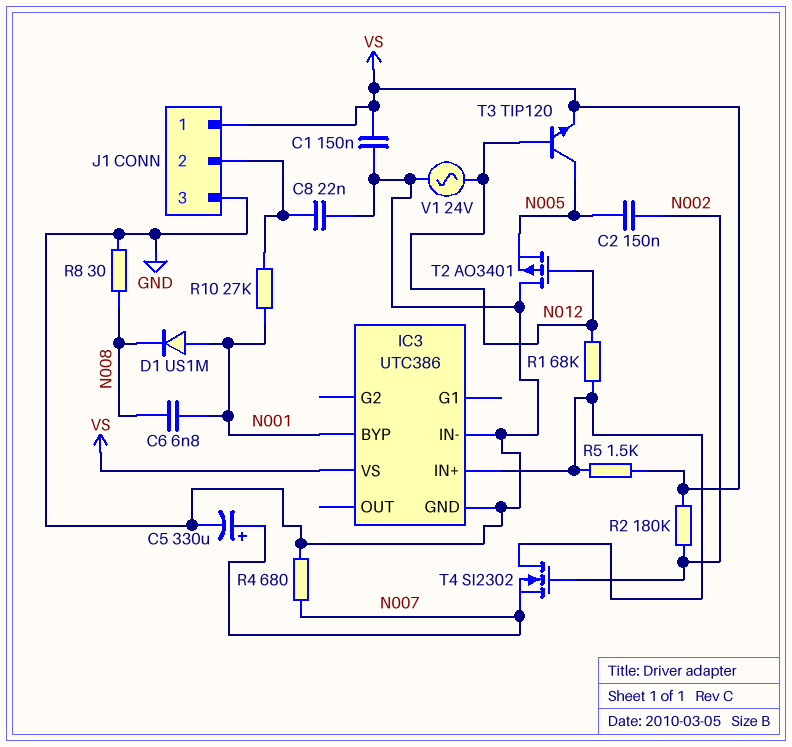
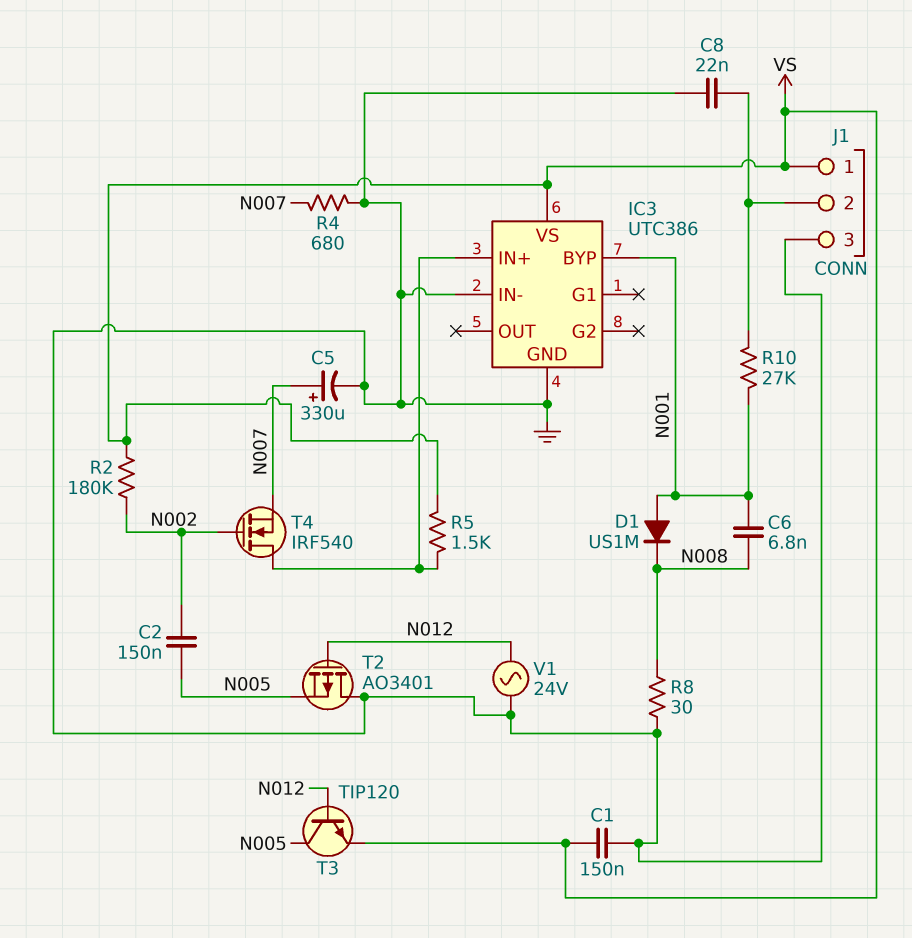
R1: 68k (IC3/IN+, N012) -> none
T4: NMOS SI2302 (G N002, D IC3/IN+, S N007) -> NMOS IRF540 (G N002, D IC3/IN+, S N007)

